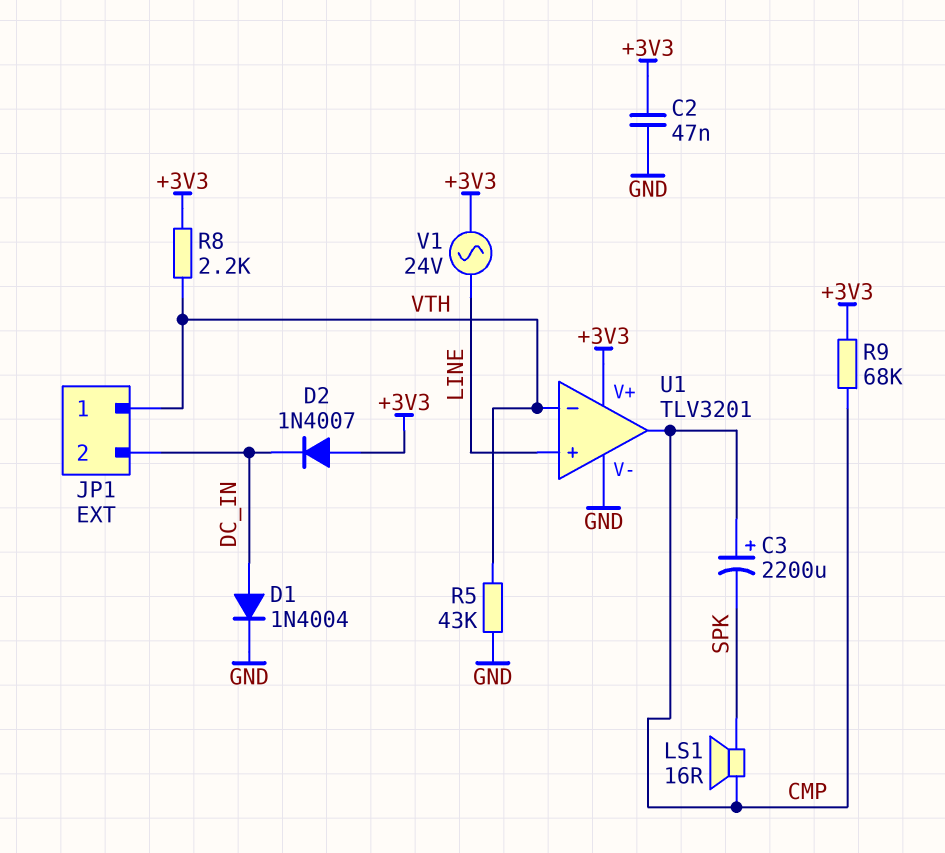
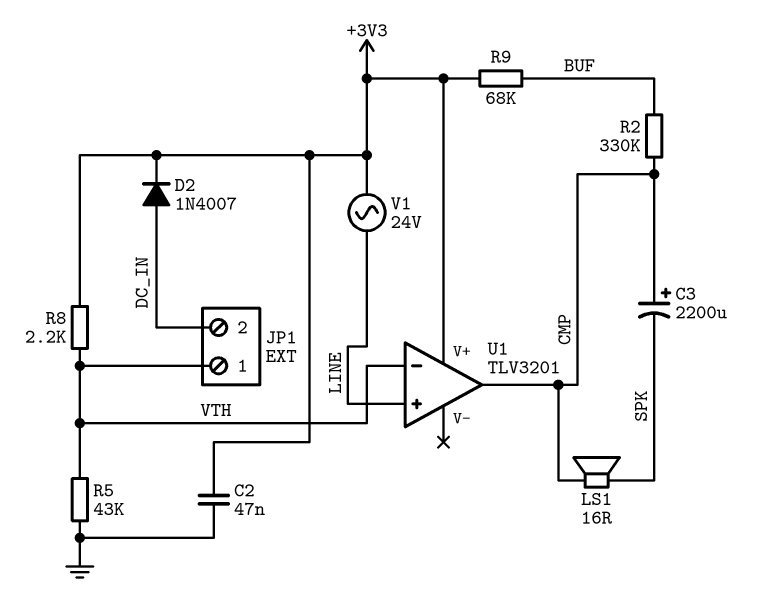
D1: diode 1N4004 (A DC_IN, K GND) -> none
D2: diode 1N4007 (A +3V3, K DC_IN) -> diode 1N4007 (A DC_IN, K +3V3)
R2: none -> 330k (BUF, CMP)
R9: 68k (+3V3, CMP) -> 68k (+3V3, BUF)
U1 pin V-: GND -> none

